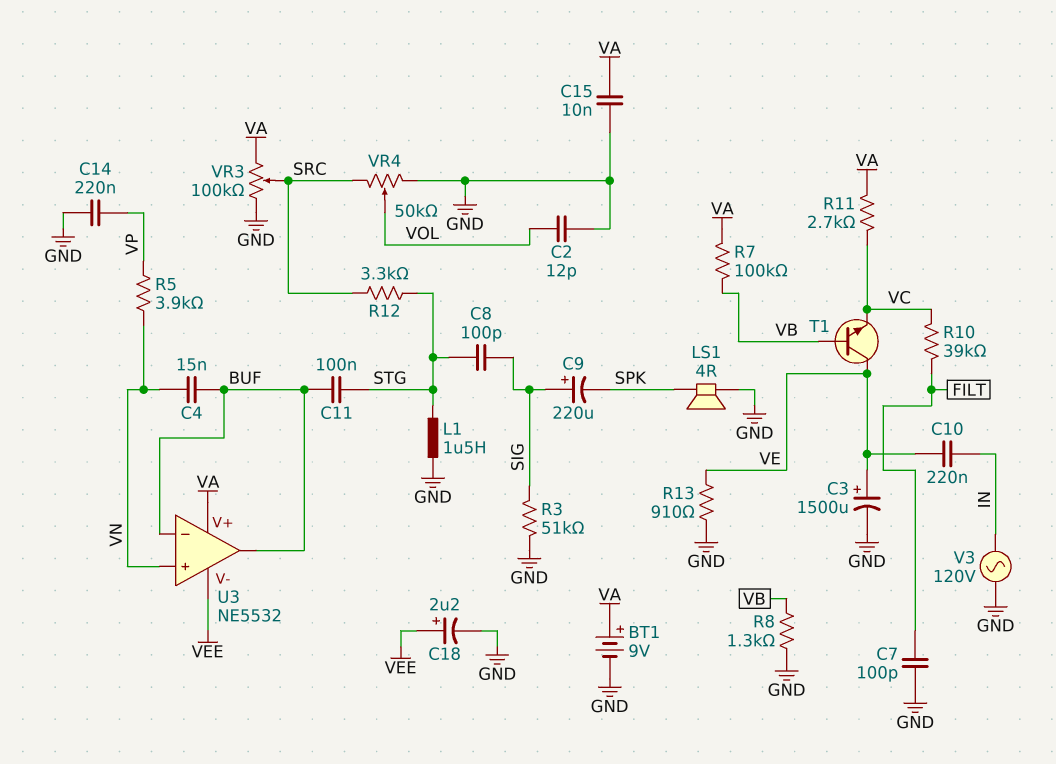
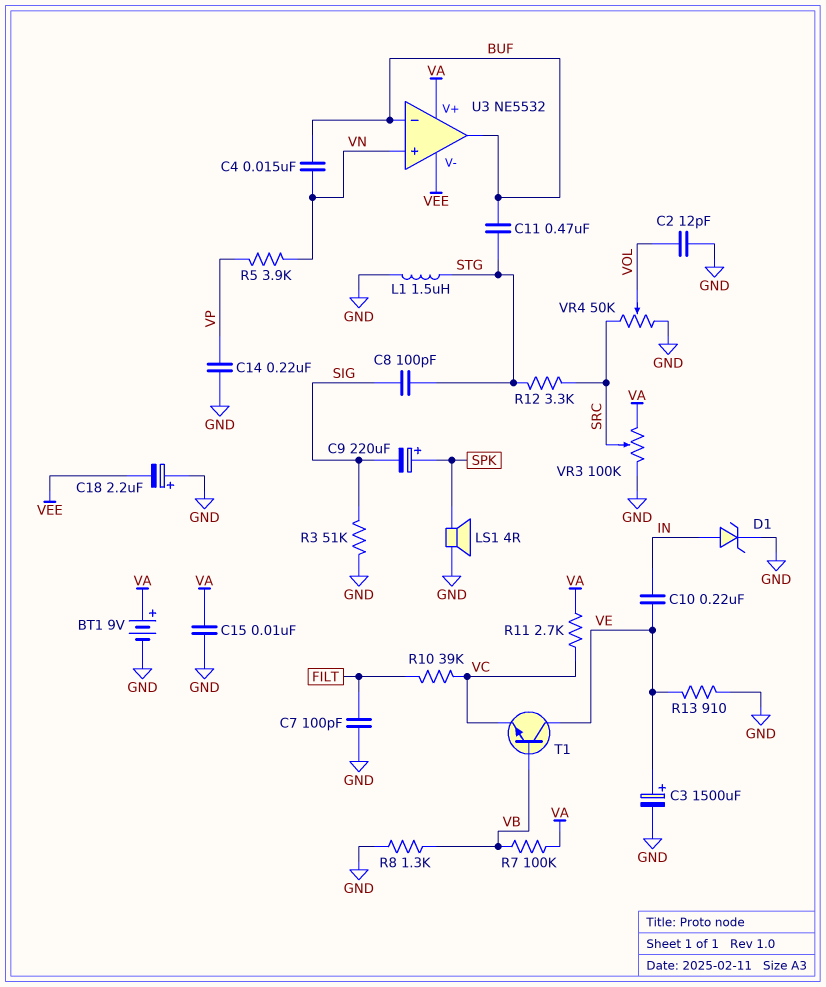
C9: 220uF (plus SIG, minus SPK) -> 220uF (plus SPK, minus SIG)
C11: 100nF (BUF, STG) -> 470nF (BUF, STG)
C18: 2.2uF (plus VEE, minus GND) -> 2.2uF (plus GND, minus VEE)
D1: none -> zener (A IN, K GND)
V3: AC 120V (GND, IN) -> none

